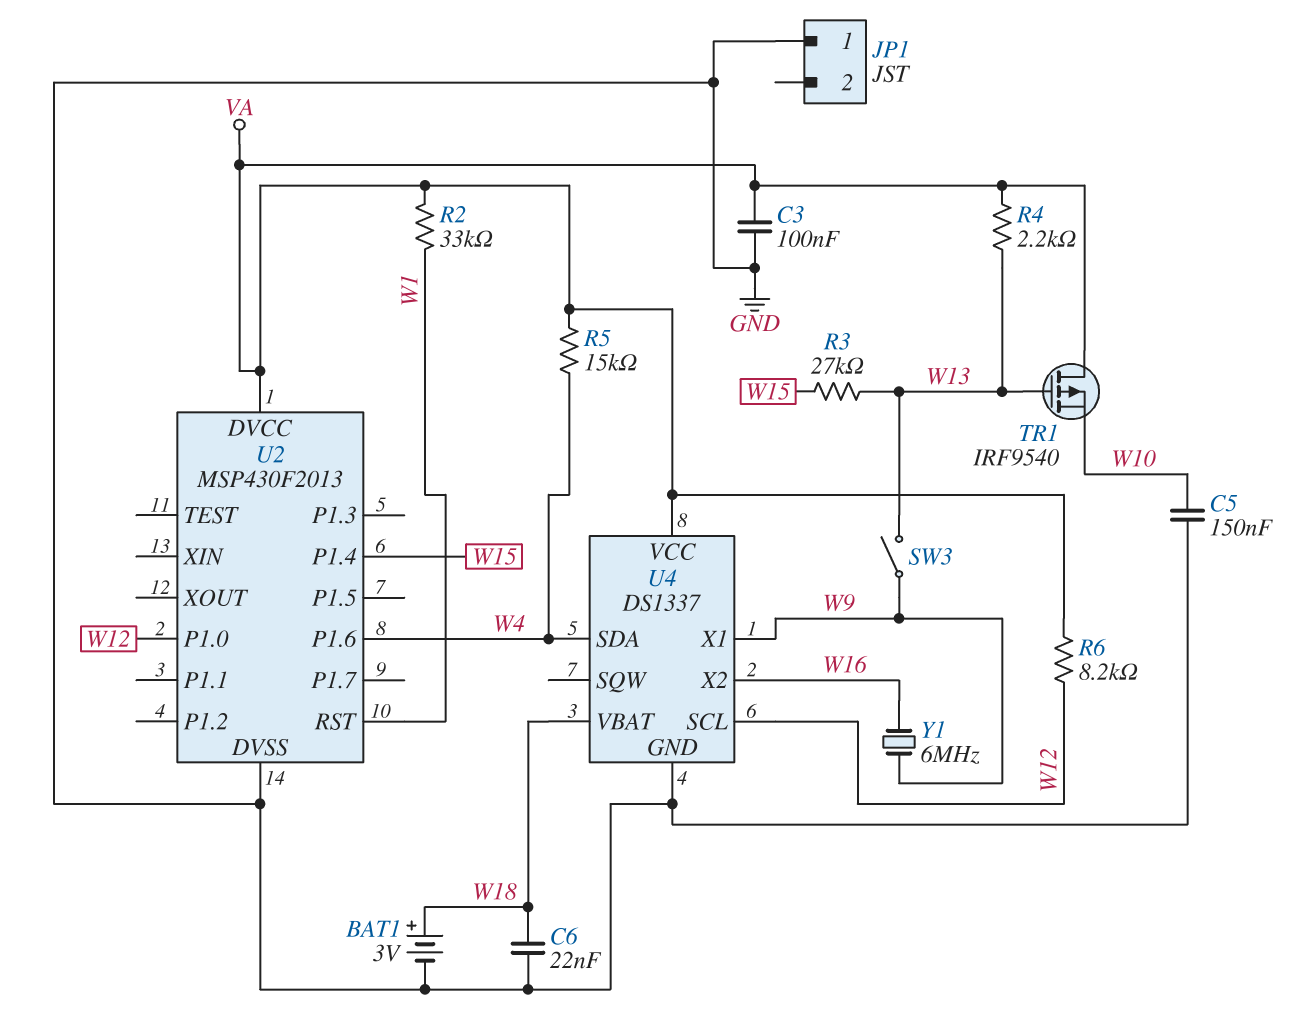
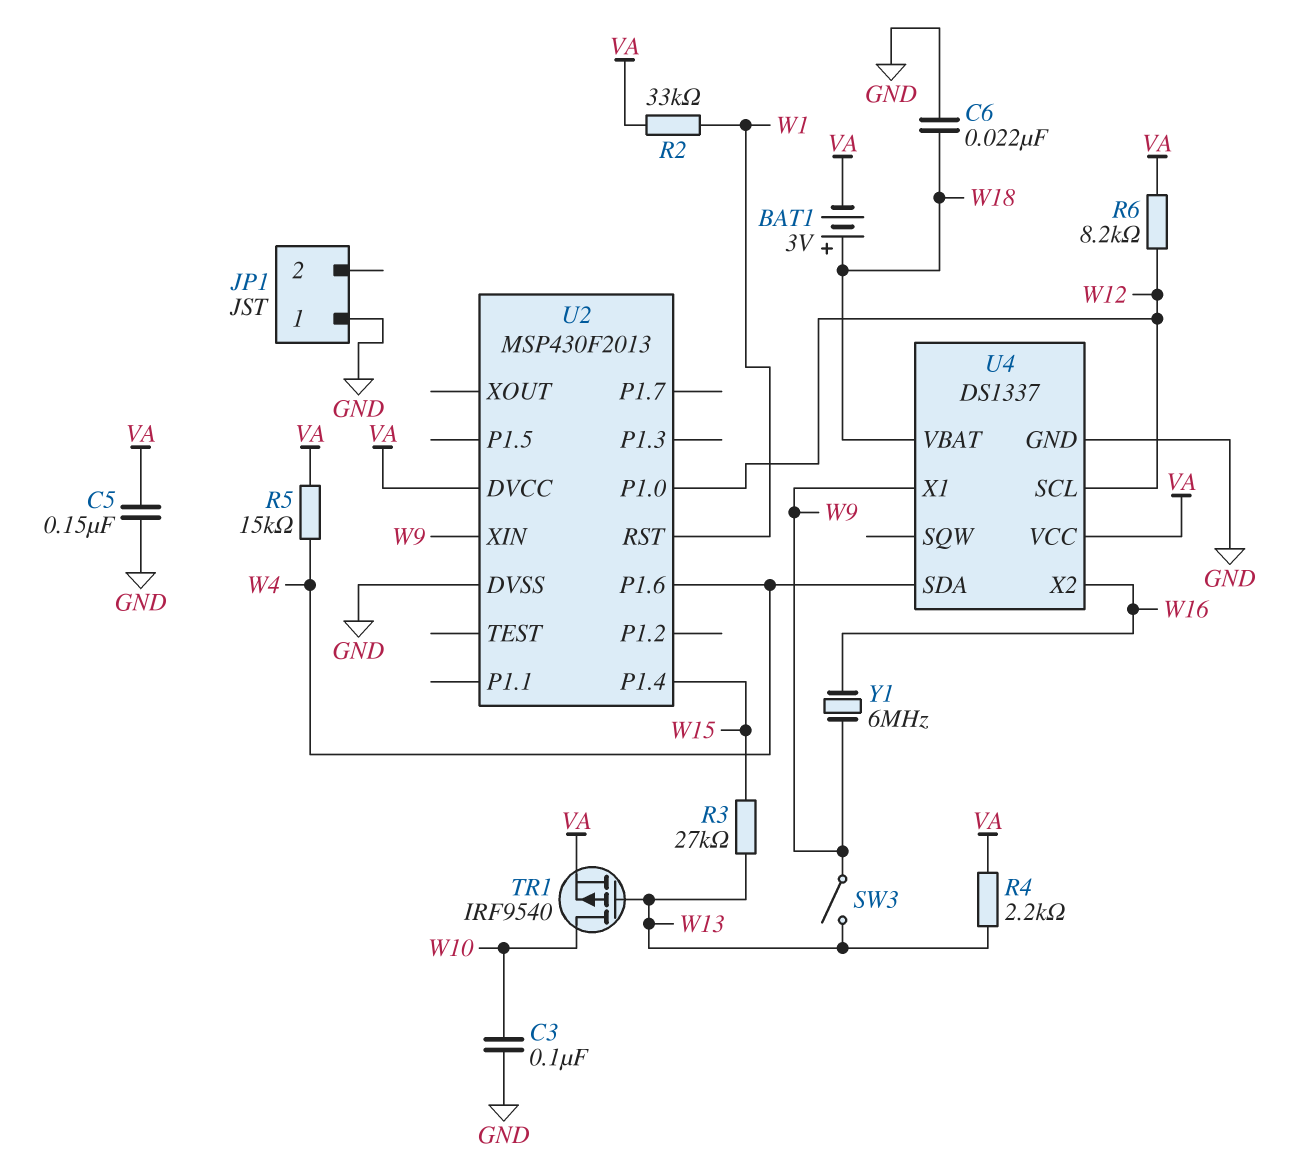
BAT1: 3V (plus W18, minus GND) -> 3V (plus W18, minus VA)
C3: 100nF (GND, VA) -> 100nF (GND, W10)
C5: 150nF (GND, W10) -> 150nF (GND, VA)
TR1: PMOS IRF9540 (G W13, D VA, S W10) -> PMOS IRF9540 (G W13, D W10, S VA)
U2 pin XIN: none -> W9

